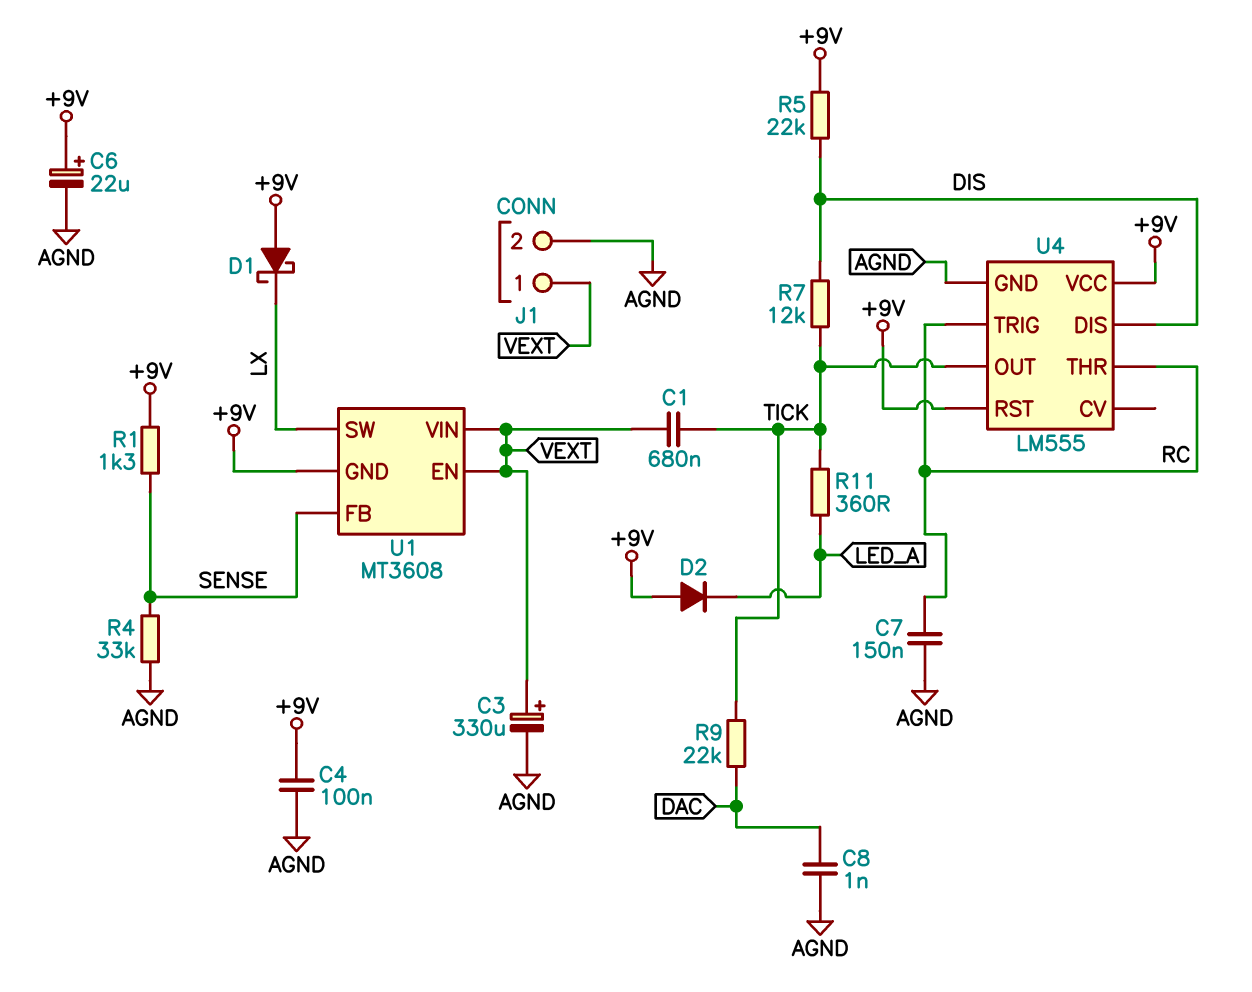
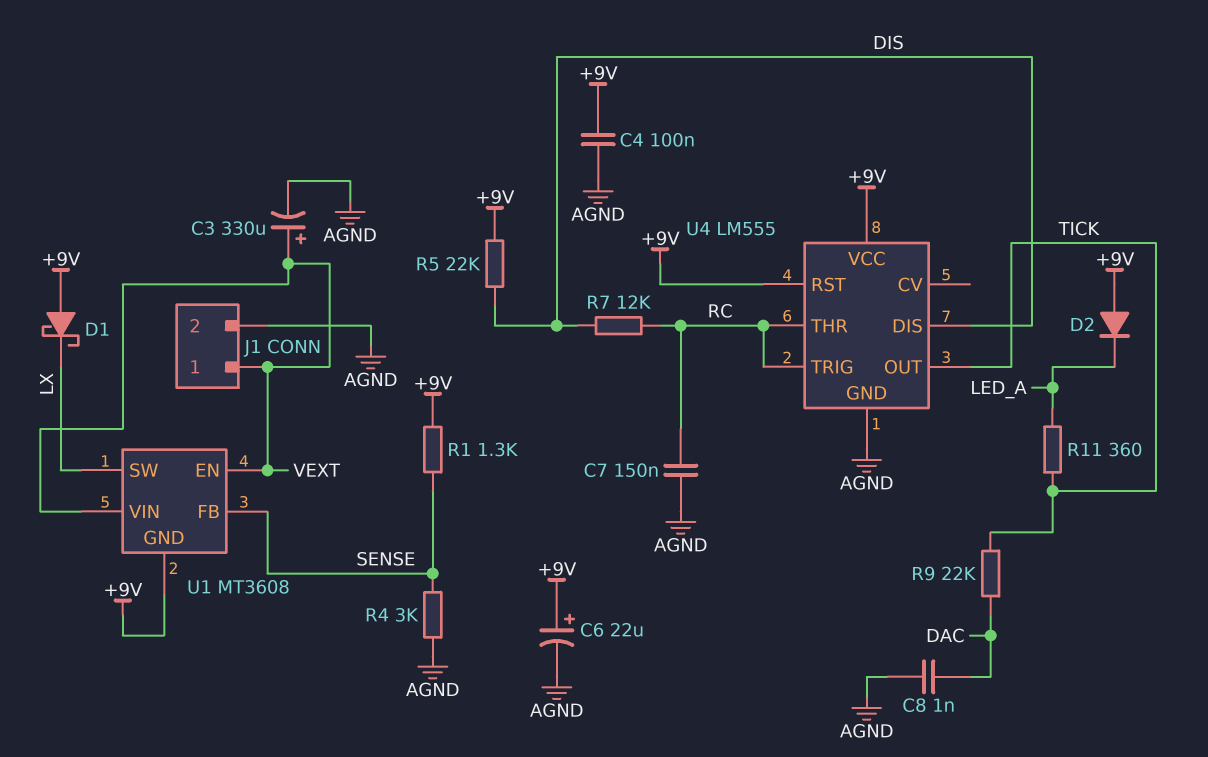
C1: 680nF (TICK, VEXT) -> none
R4: 33k (AGND, SENSE) -> 3k (AGND, SENSE)
R7: 12k (DIS, TICK) -> 12k (DIS, RC)

